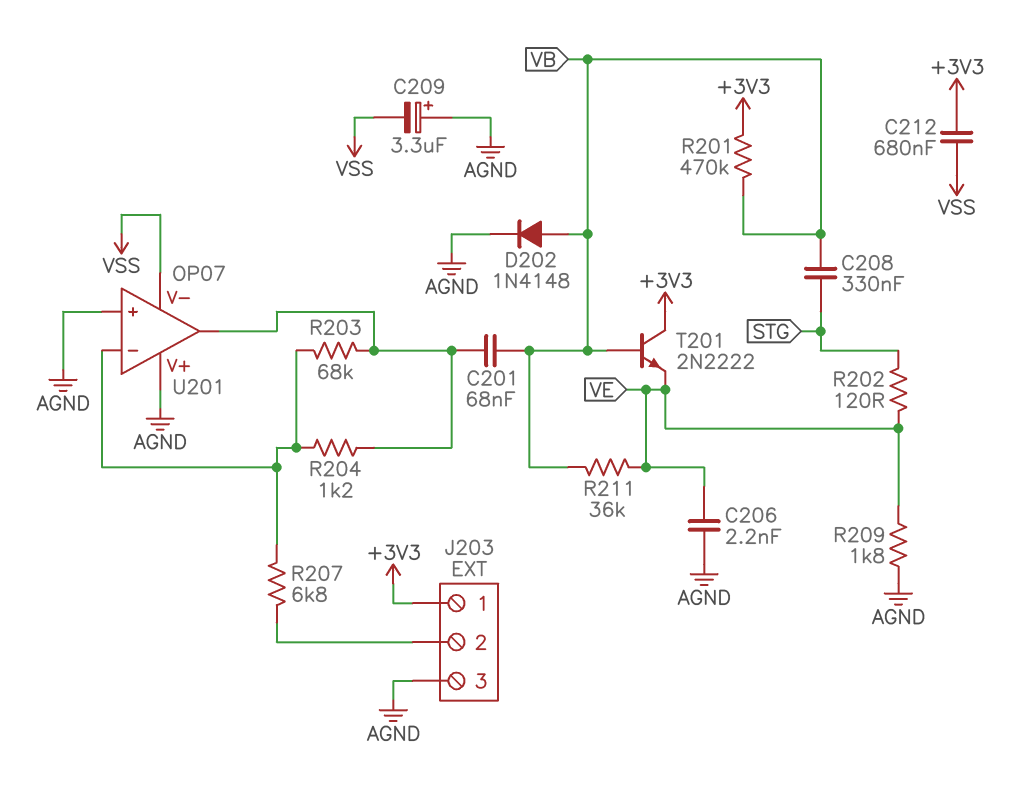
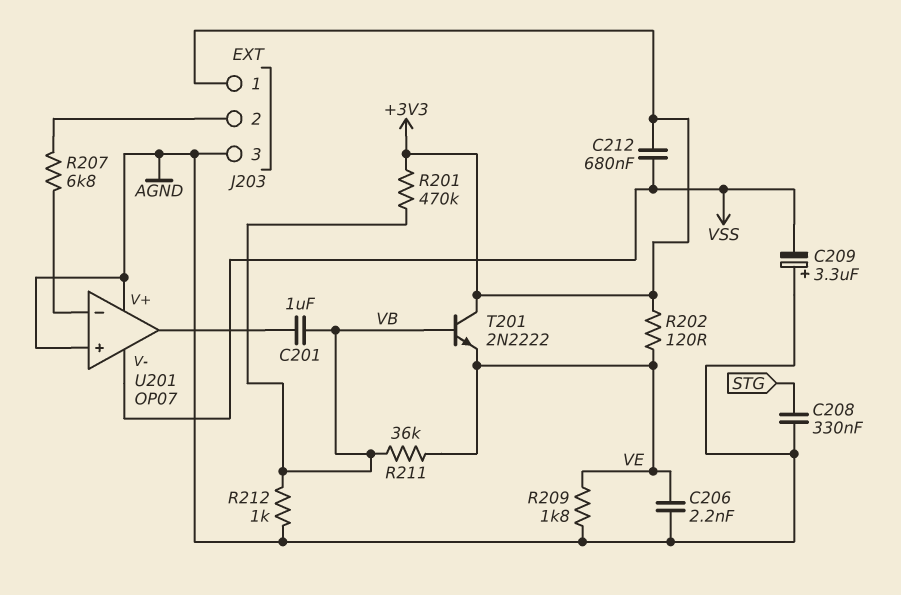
C201: 68nF (U201/out, VB) -> 1uF (U201/out, VB)
C208: 330nF (STG, VB) -> 330nF (AGND, STG)
D202: diode 1N4148 (A VB, K AGND) -> none
R202: 120 (STG, VE) -> 120 (+3V3, VE)
R203: 68k (U201/in-, U201/out) -> none
R204: 1.2k (U201/in-, U201/out) -> none
R212: none -> 1k (AGND, VB)

